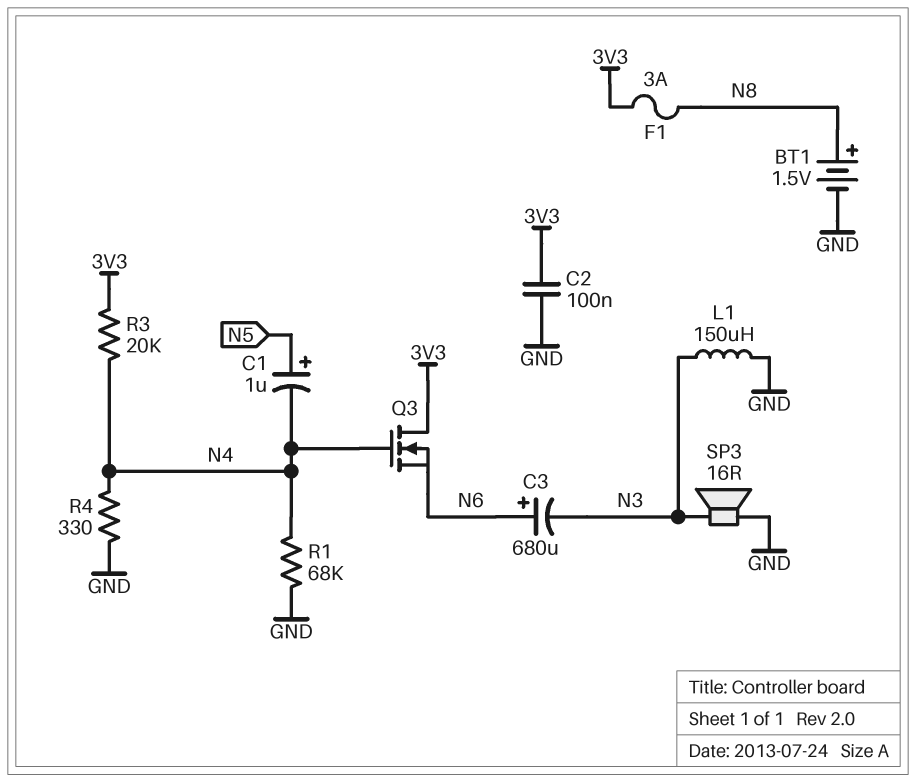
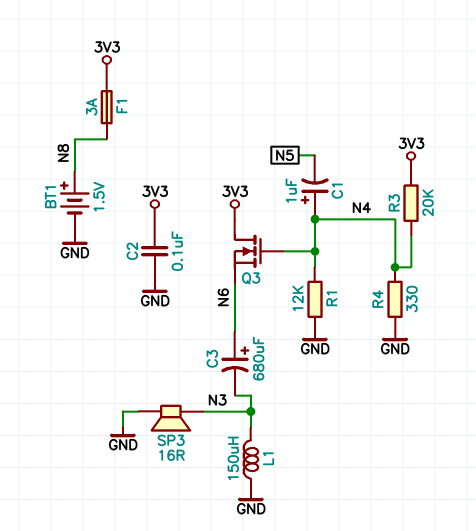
C1: 1uF (plus N5, minus N4) -> 1uF (plus N4, minus N5)
R1: 68k (GND, N4) -> 12k (GND, N4)

